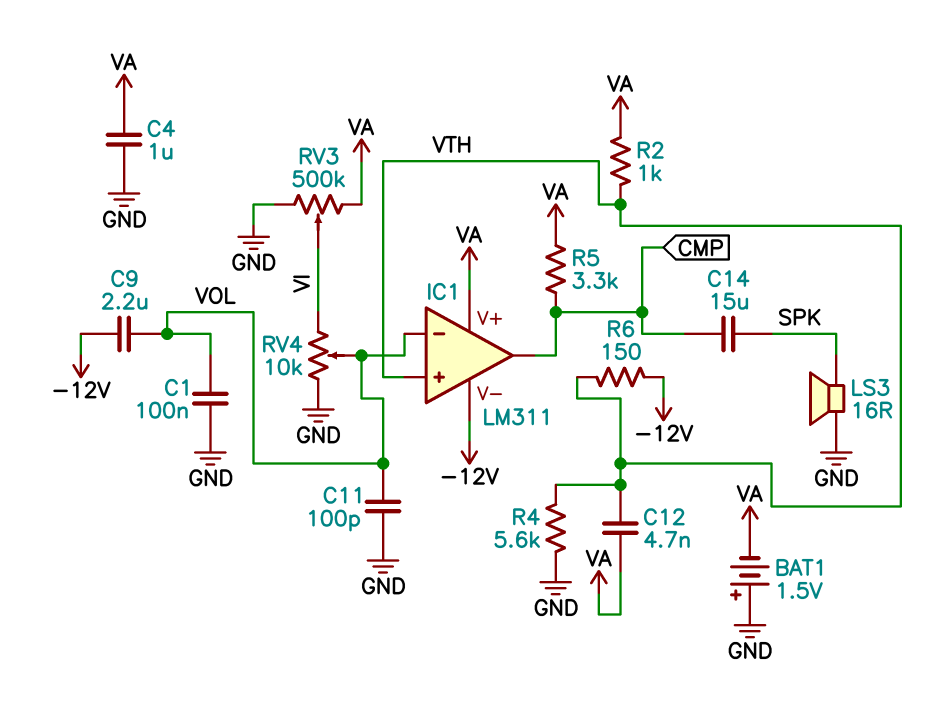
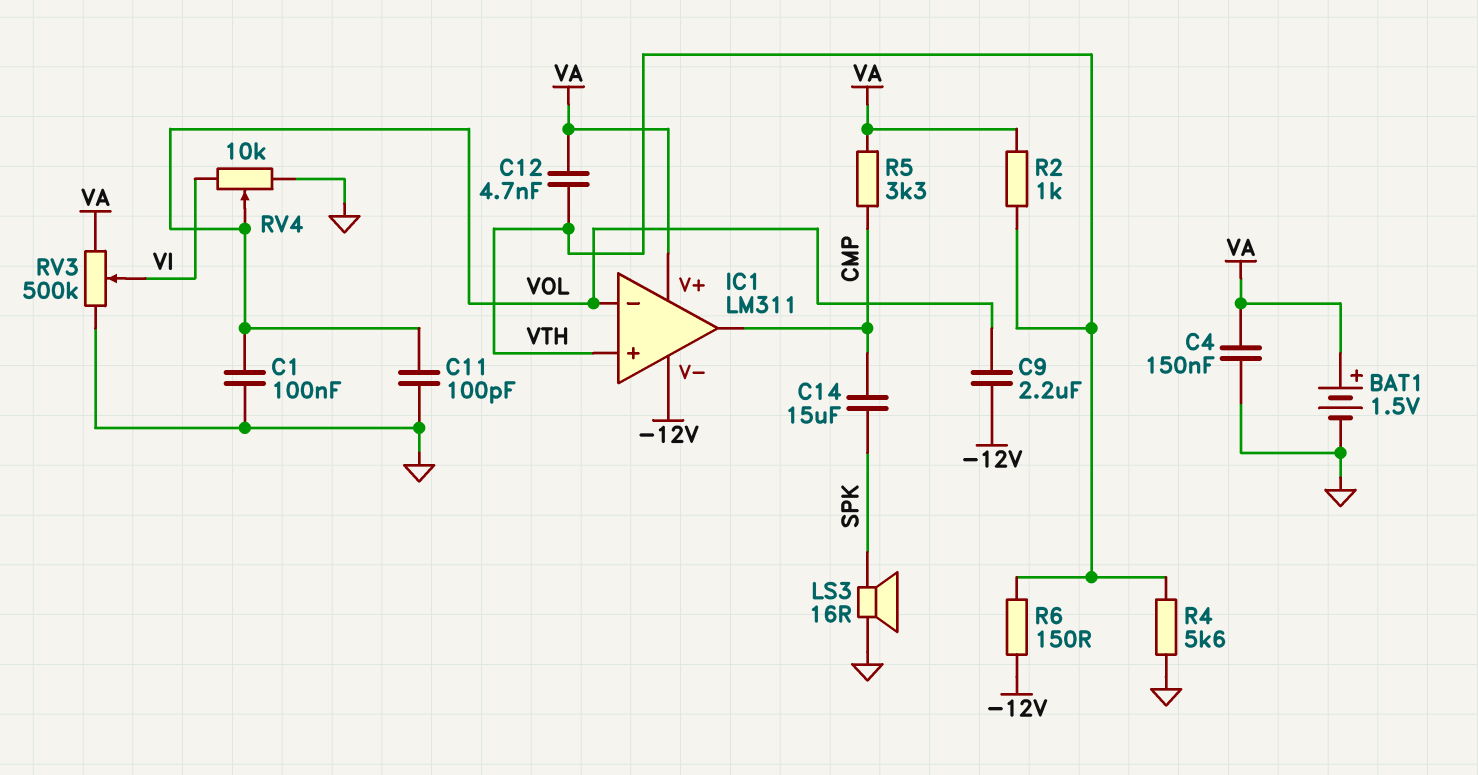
BAT1: 1.5V (plus GND, minus VA) -> 1.5V (plus VA, minus GND)
C4: 1uF (GND, VA) -> 150nF (GND, VA)

